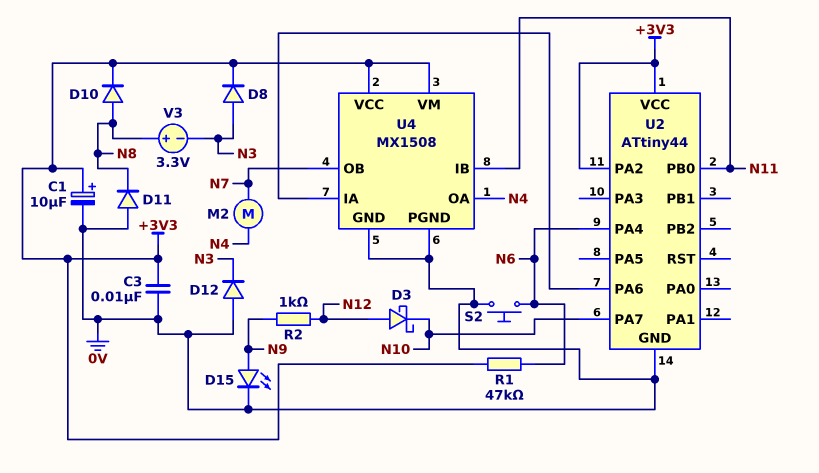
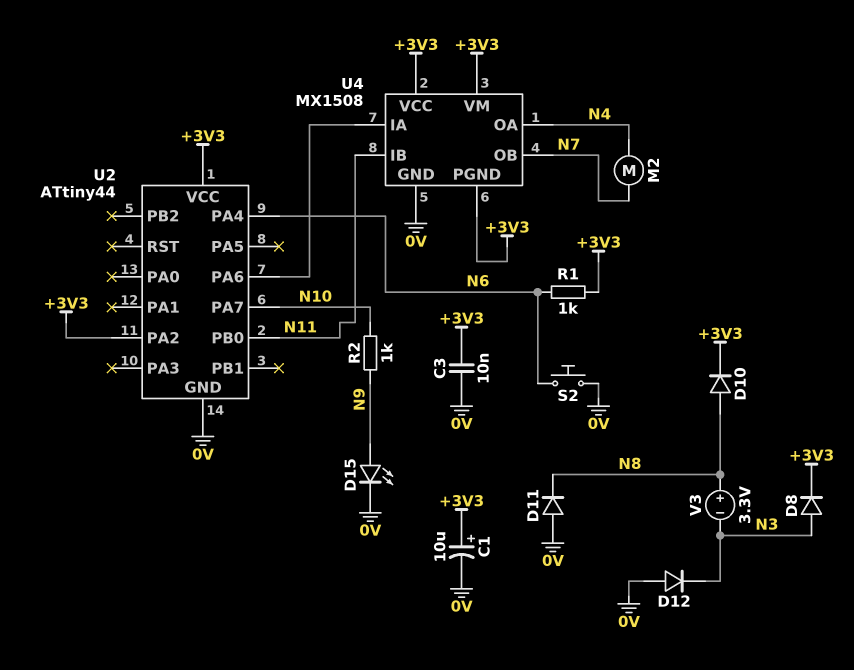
D3: schottky (A N12, K N10) -> none
R1: 47k (+3V3, N6) -> 1k (+3V3, N6)
R2: 1k (N9, N12) -> 1k (N9, N10)
U4 pin PGND: 0V -> +3V3

